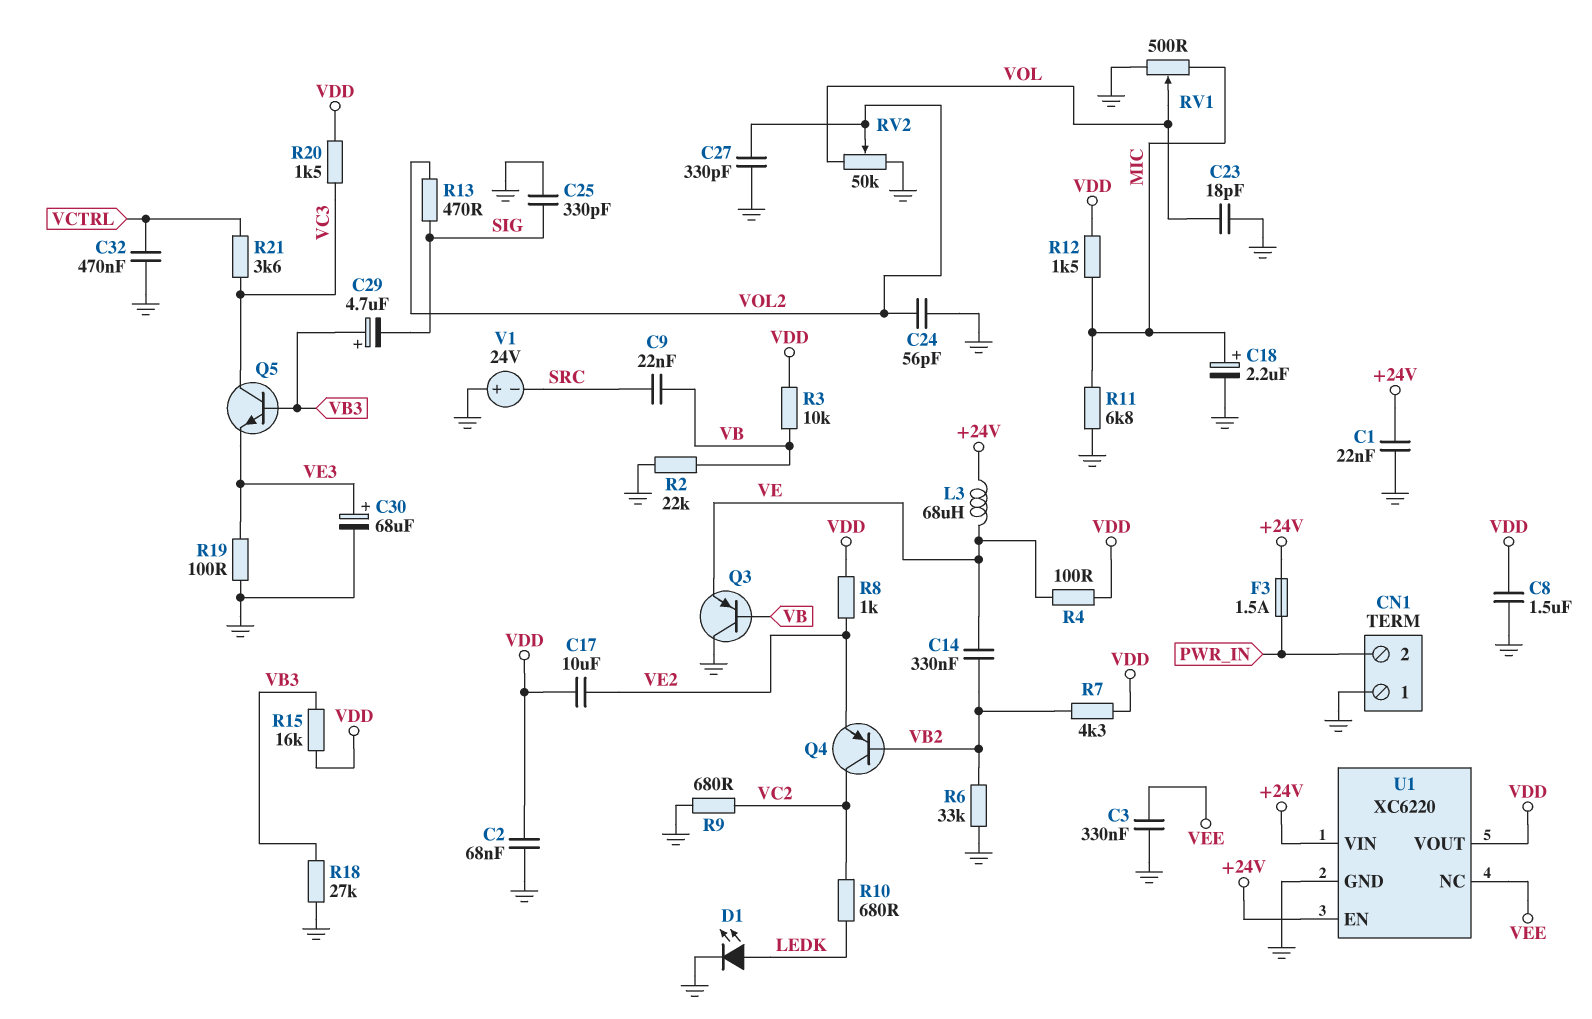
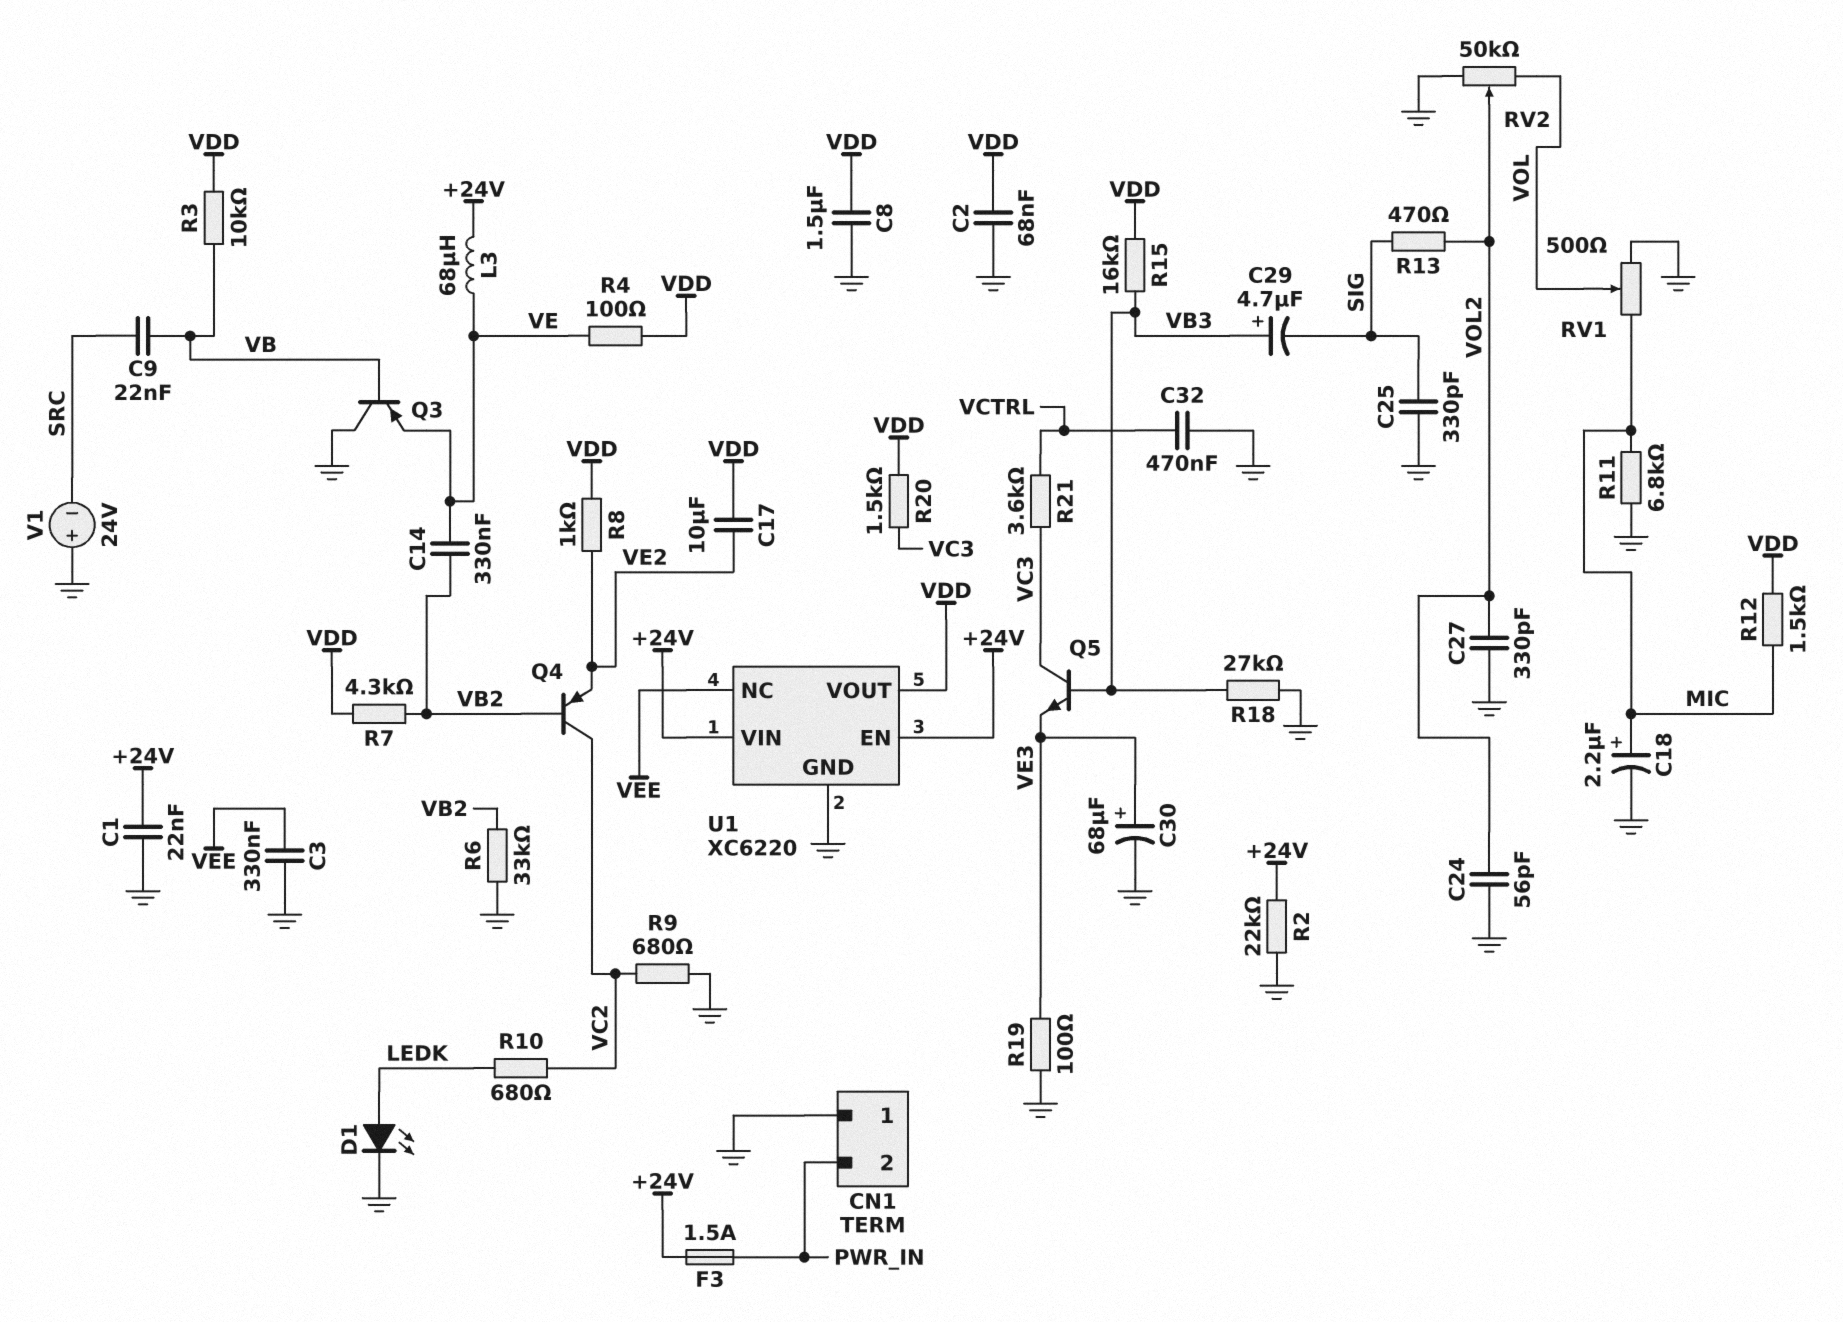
C23: 18pF (GND, VOL) -> none
R2: 22k (GND, VB) -> 22k (+24V, GND)

